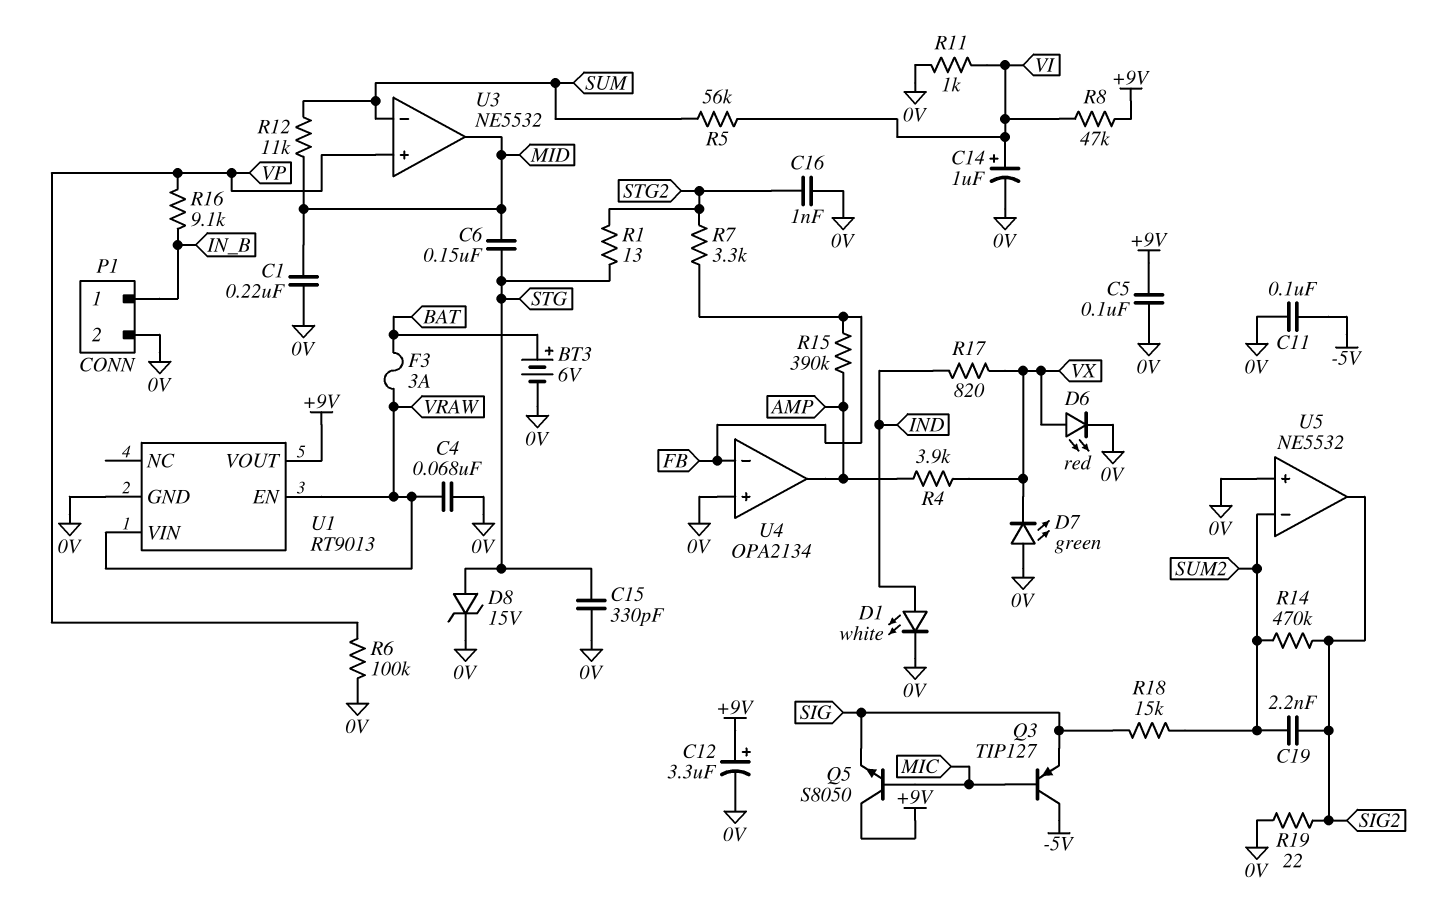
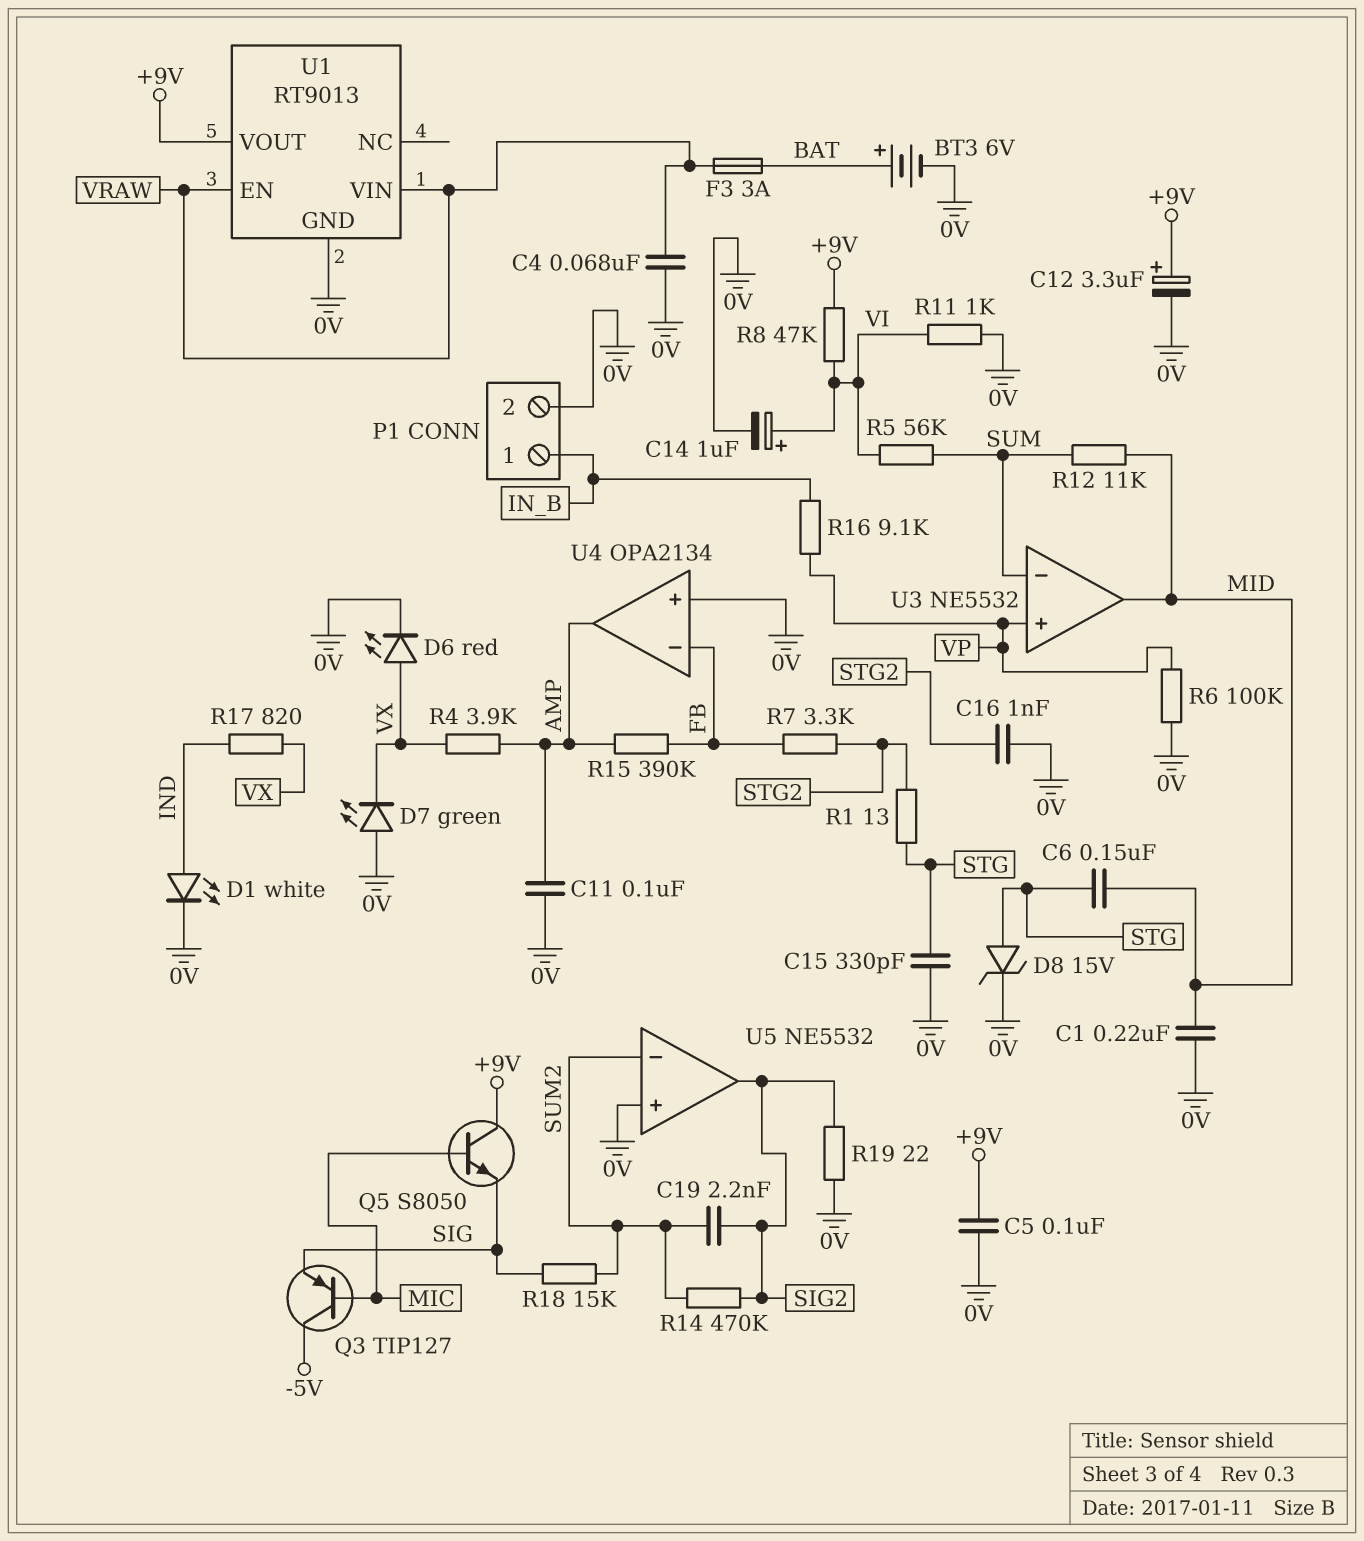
C11: 100nF (-5V, 0V) -> 100nF (0V, AMP)

